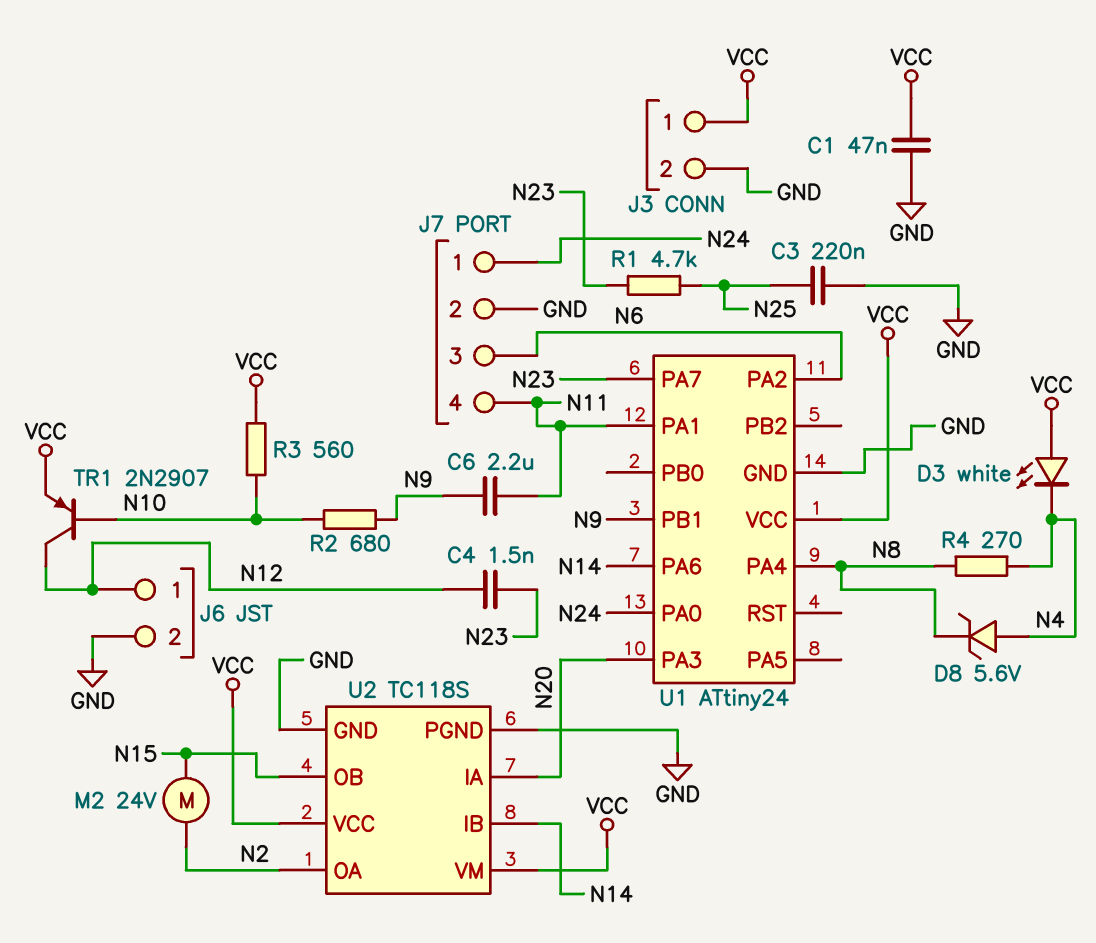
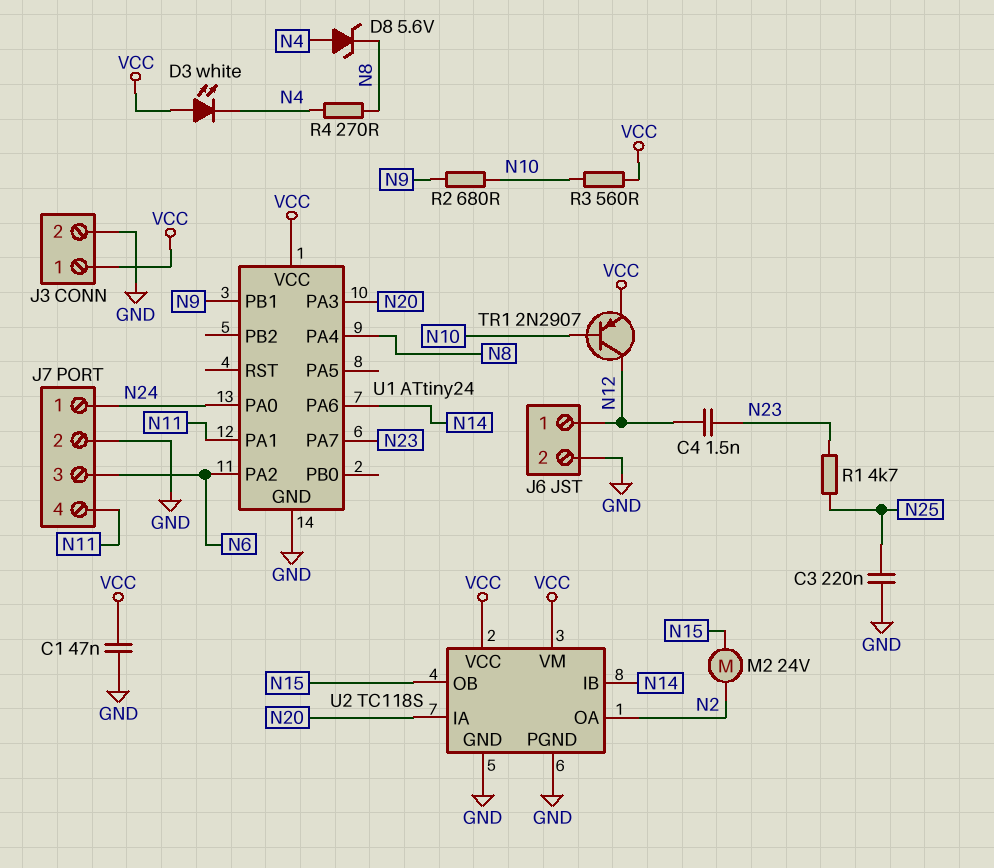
C6: 2.2uF (N9, N11) -> none

